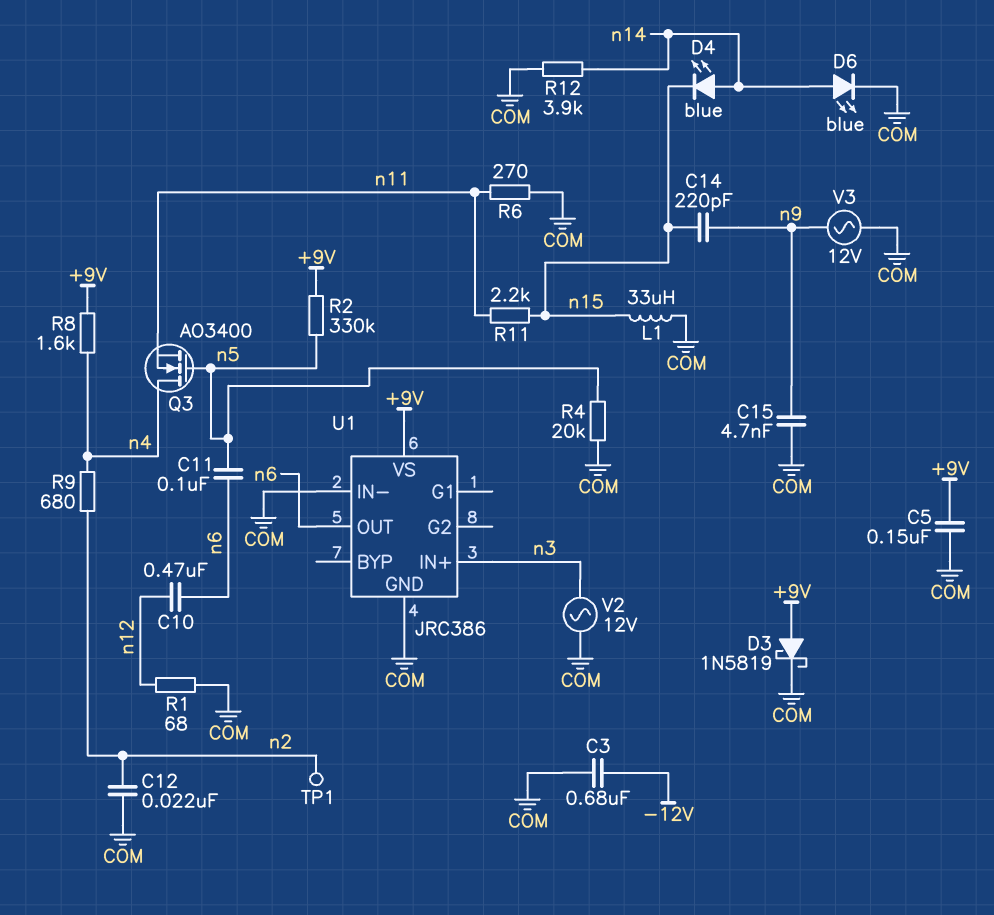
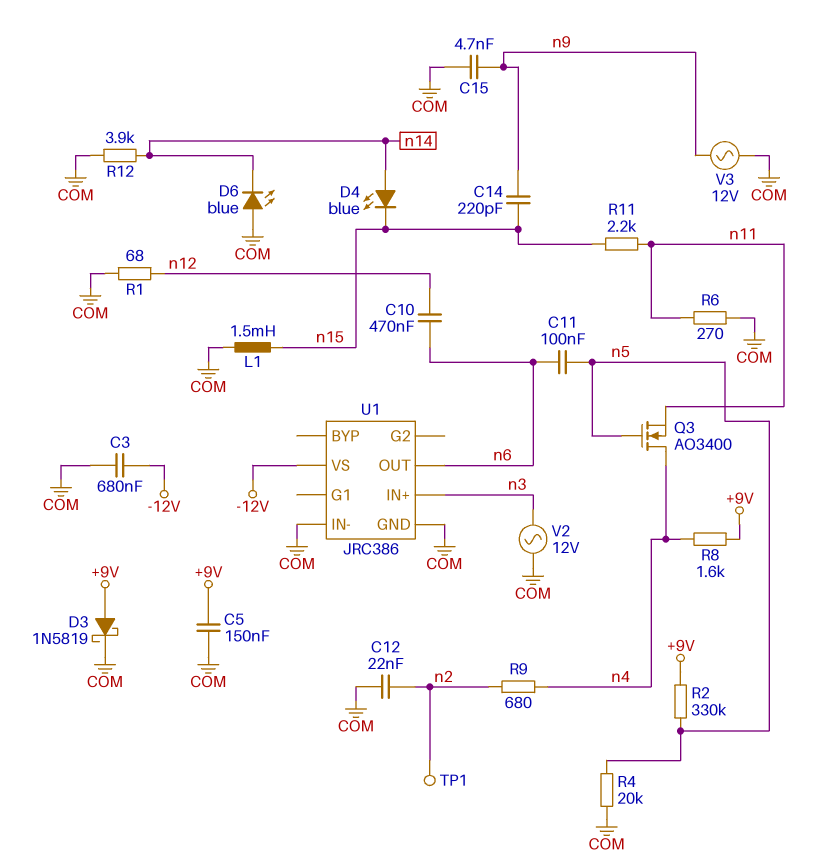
D6: LED blue (A n14, K COM) -> LED blue (A COM, K n14)
L1: 33uH (COM, n15) -> 1.5mH (COM, n15)
U1 pin VS: +9V -> -12V

